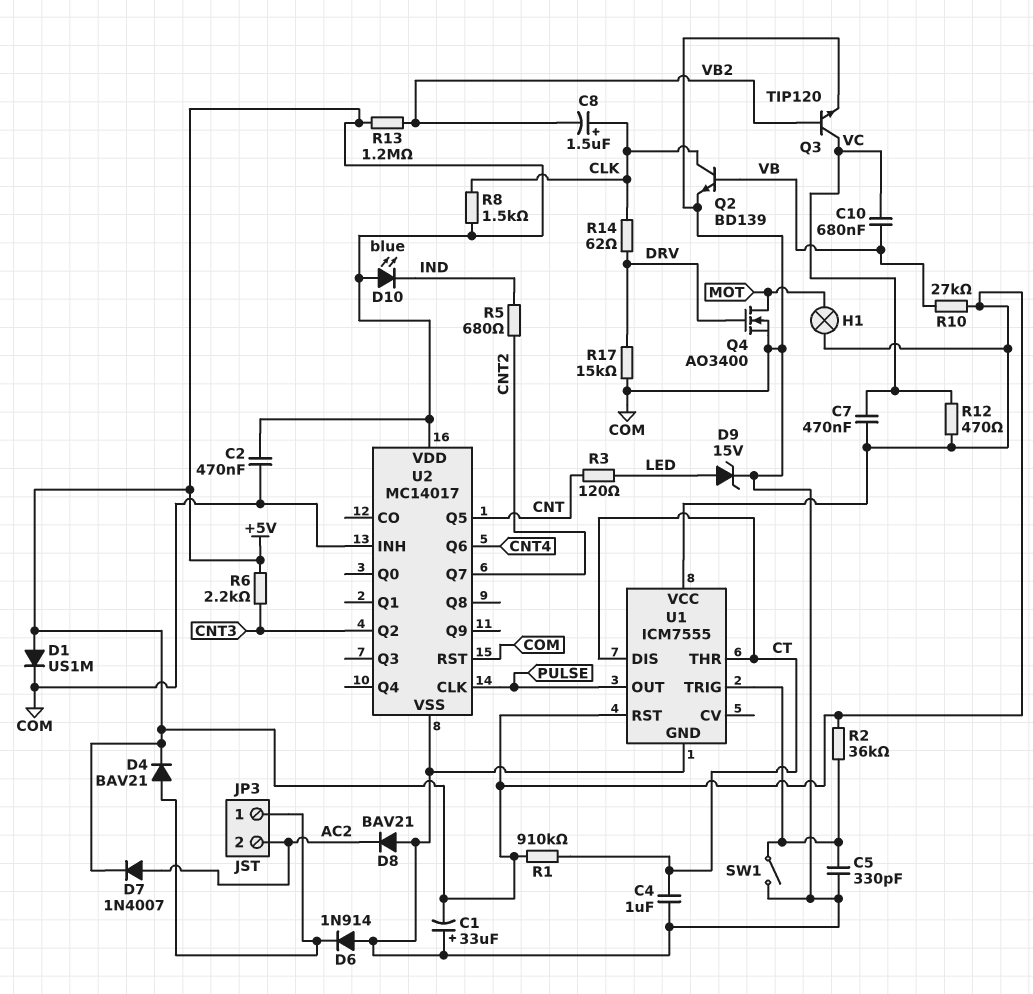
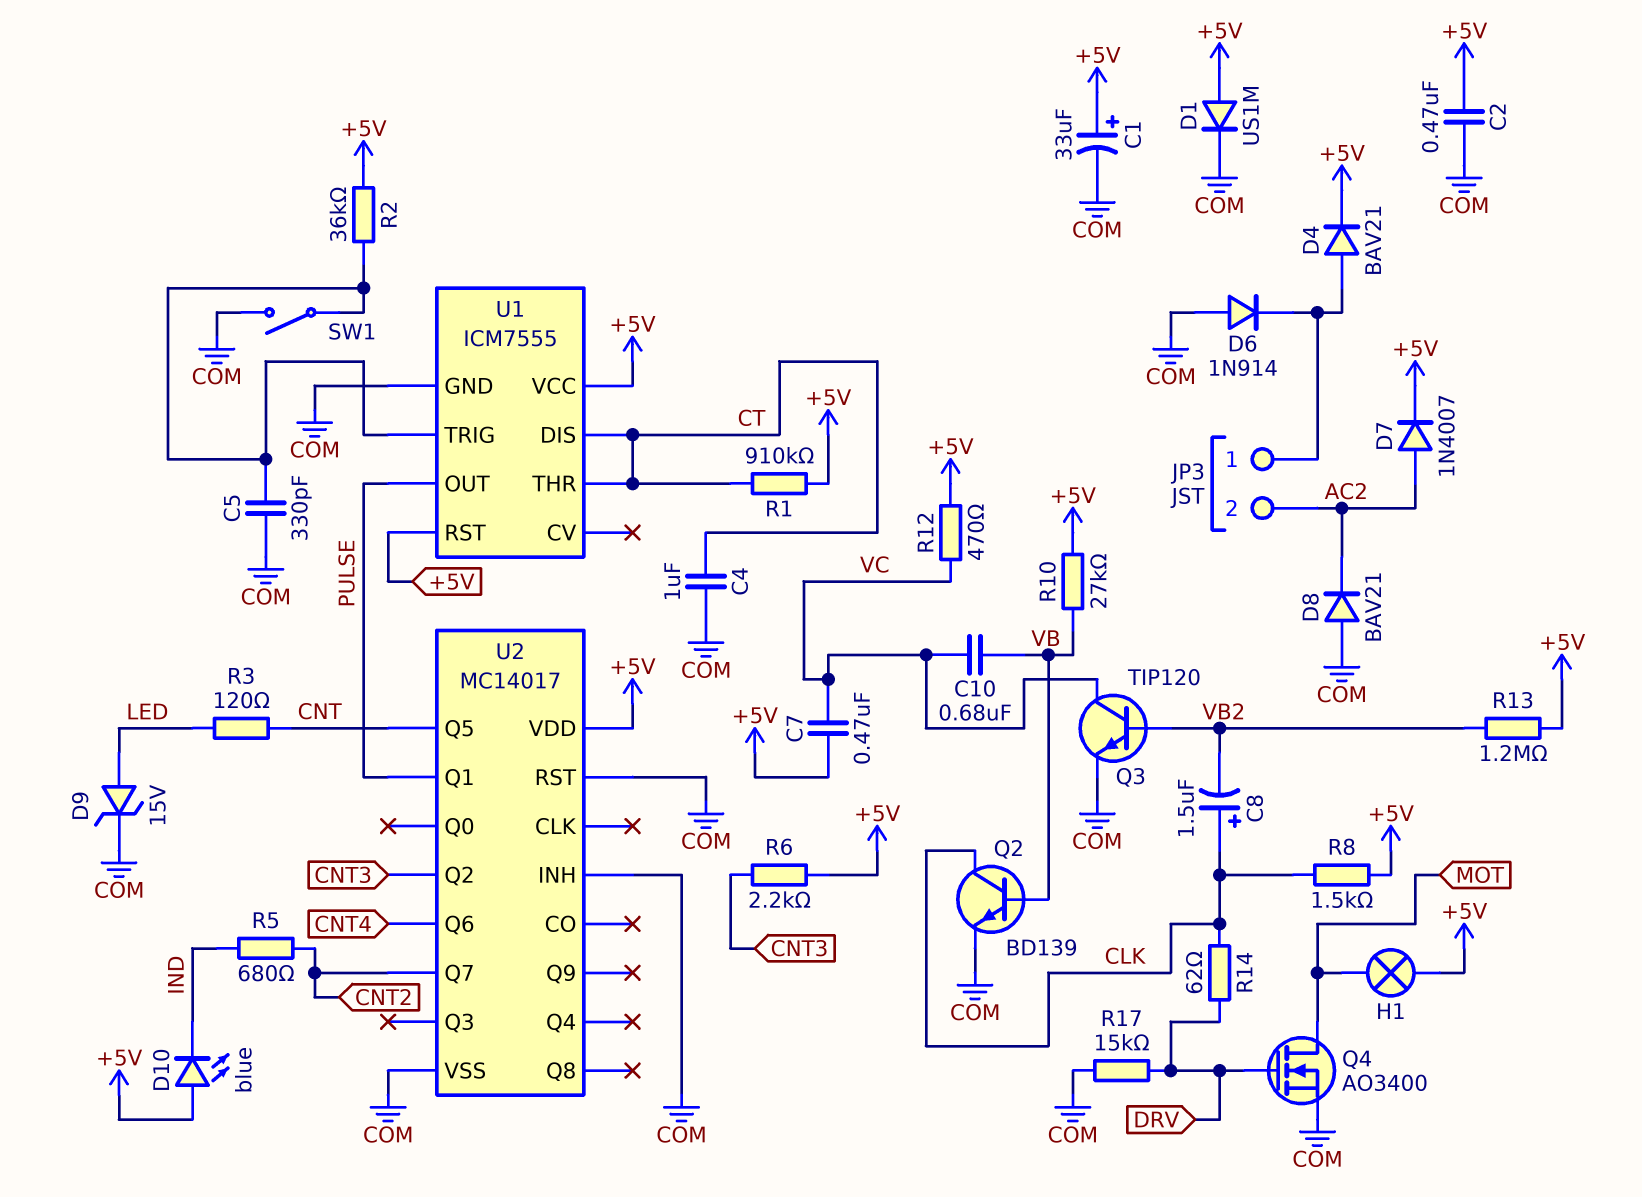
C1: 33uF (plus COM, minus +5V) -> 33uF (plus +5V, minus COM)
U2 pin CLK: PULSE -> none
U2 pin Q1: none -> PULSE

